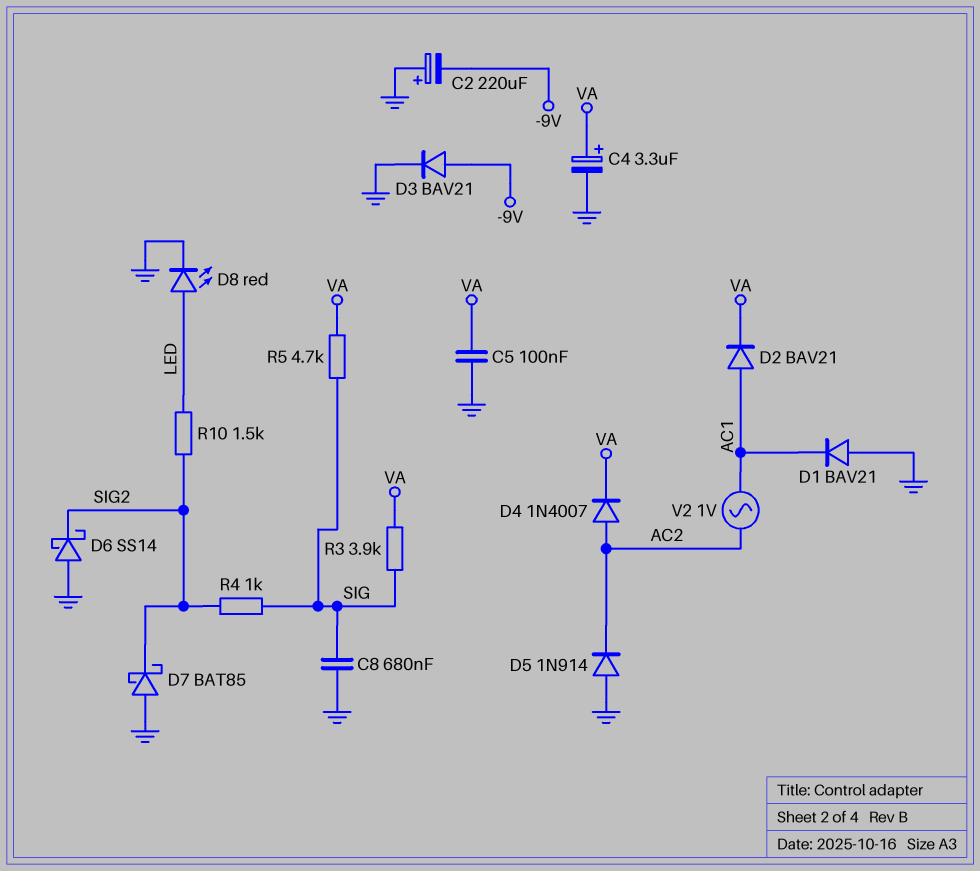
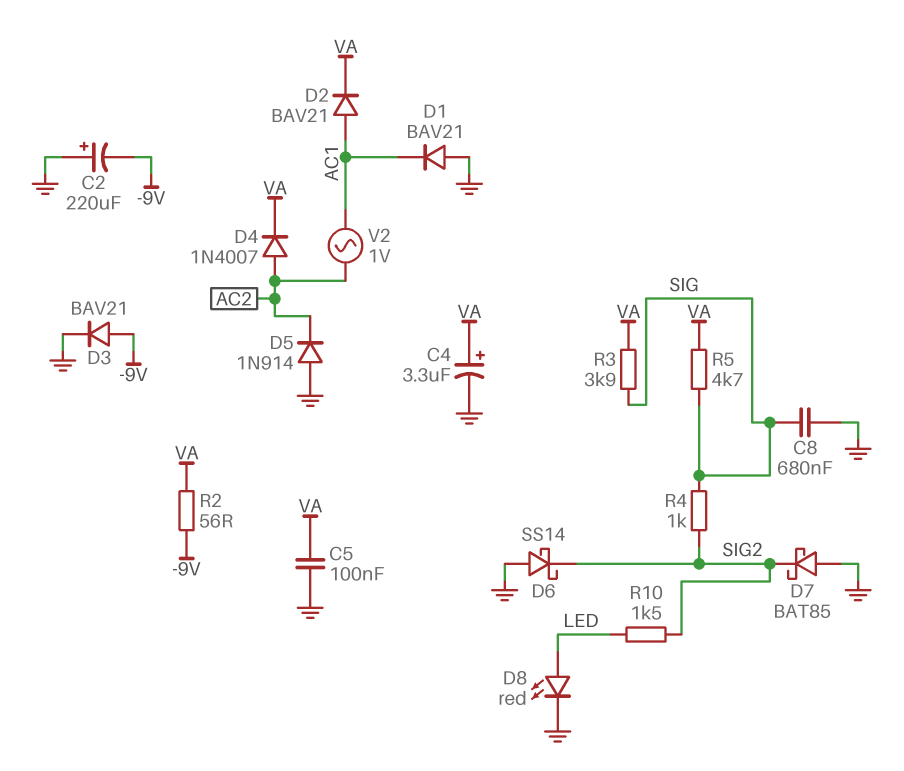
R2: none -> 56 (-9V, VA)

